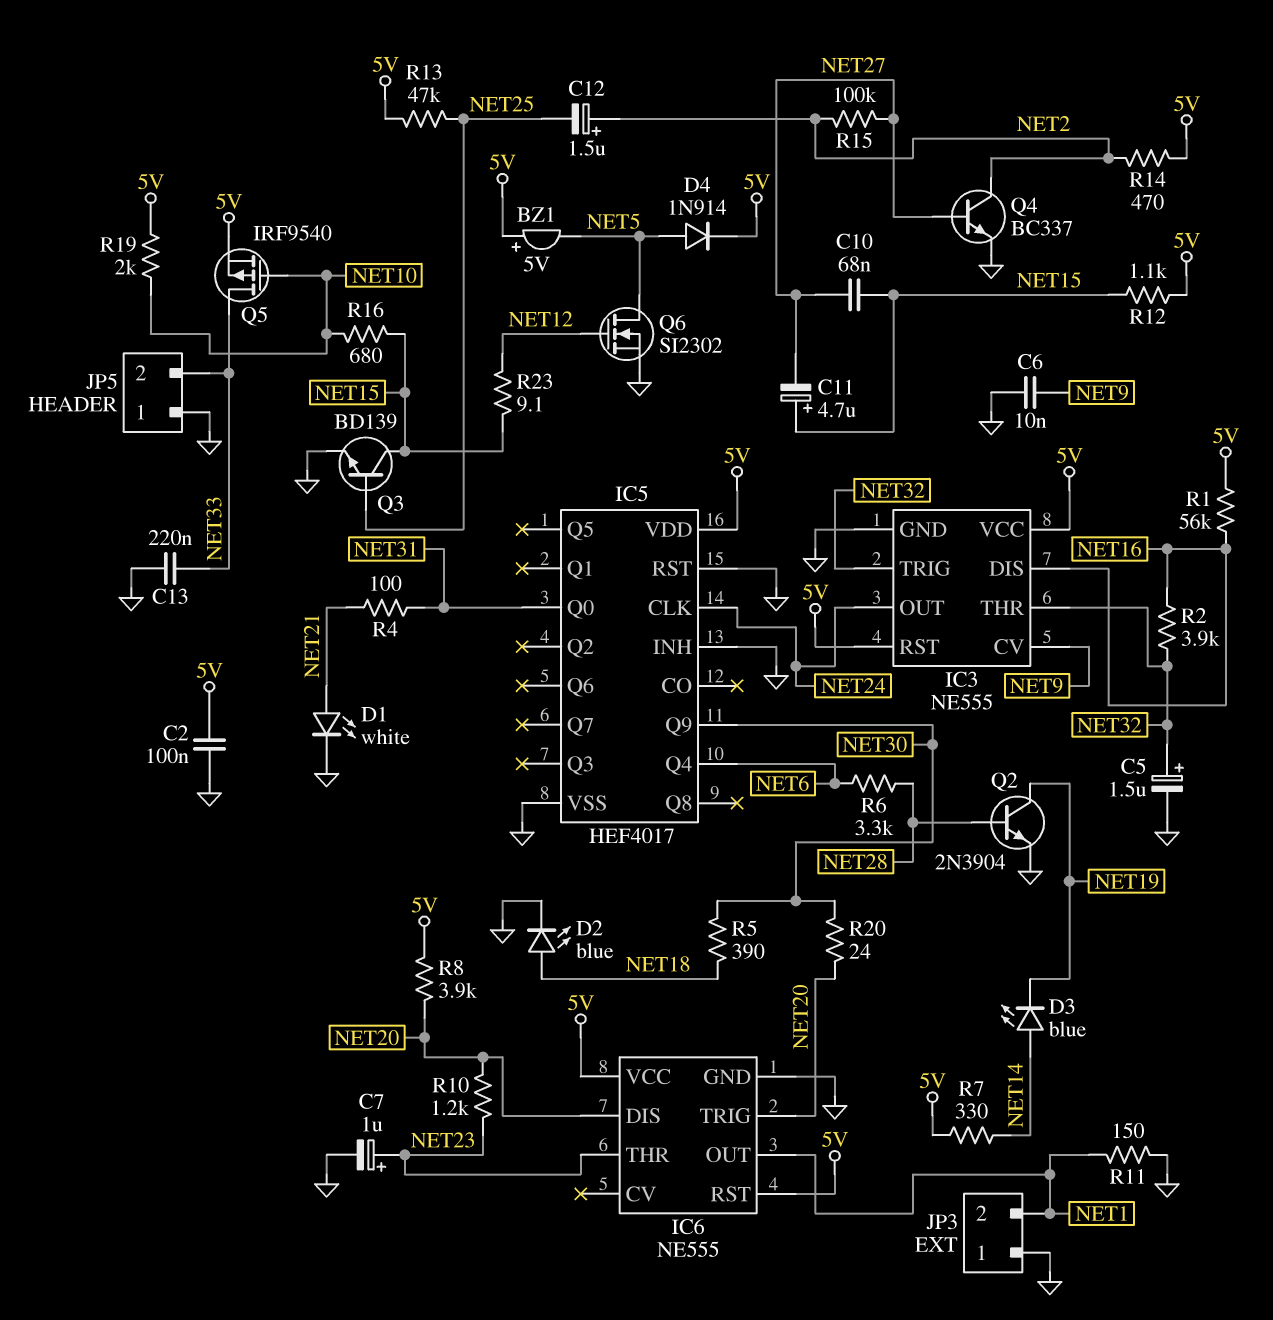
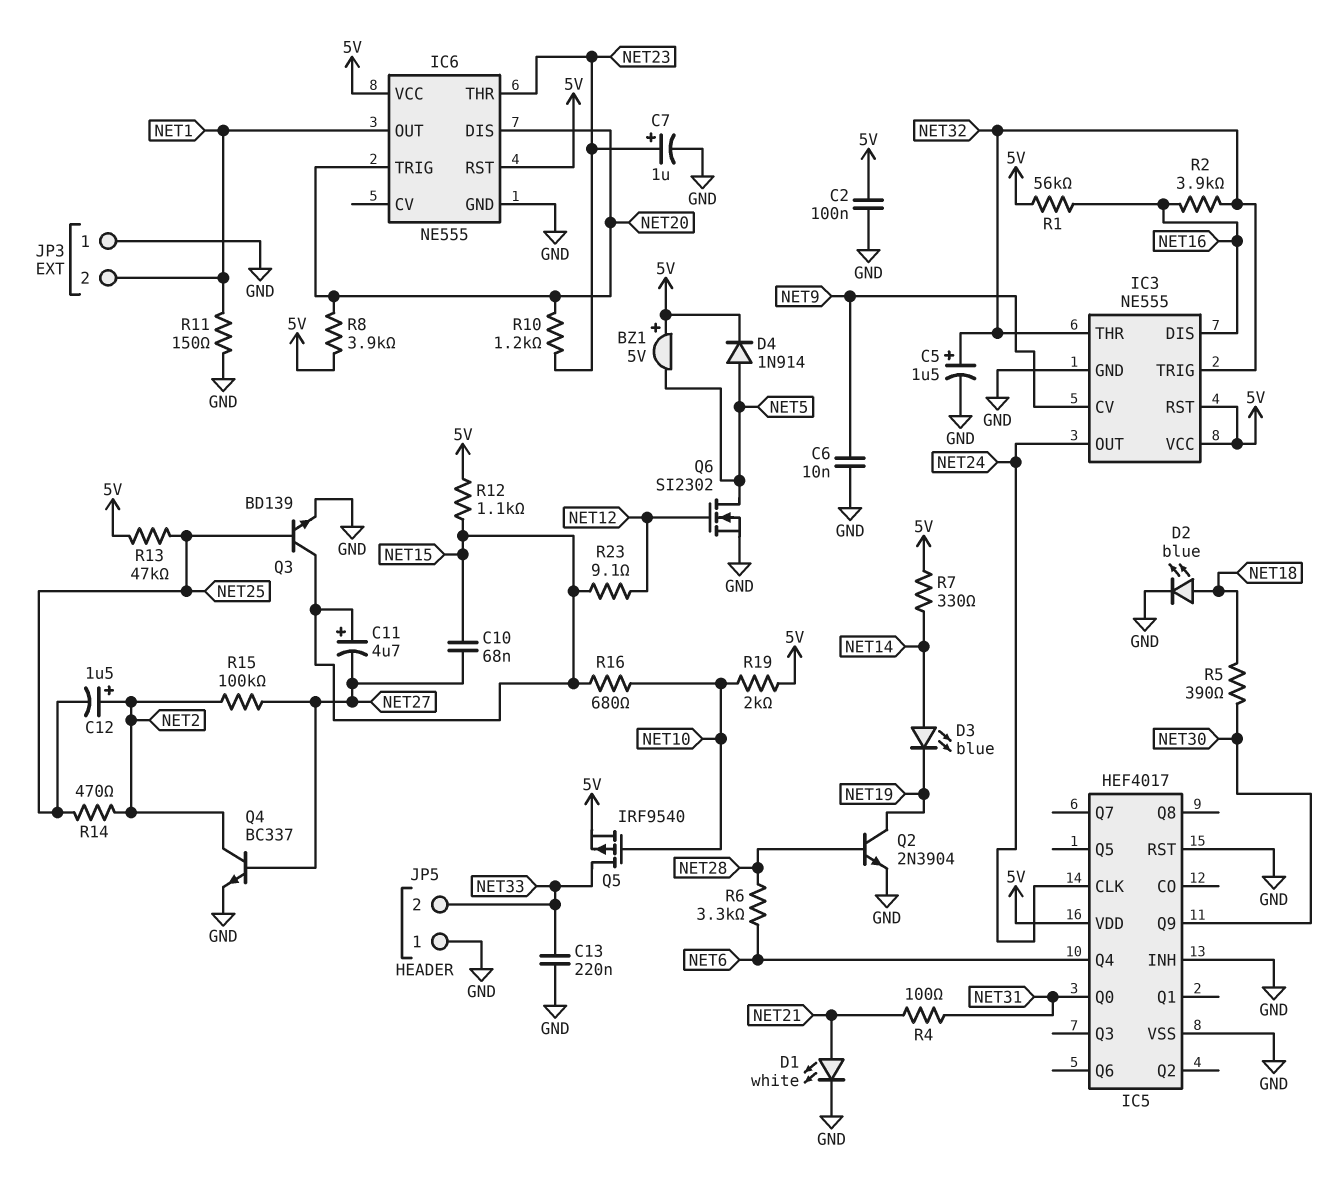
R14: 470 (5V, NET2) -> 470 (NET2, NET25)
R20: 24 (NET20, NET30) -> none

